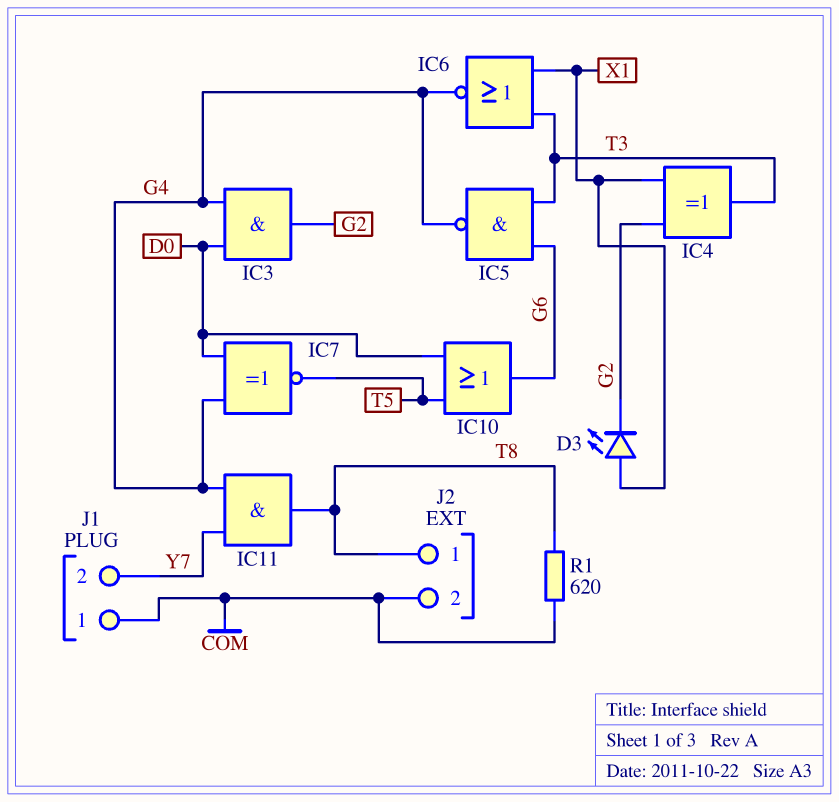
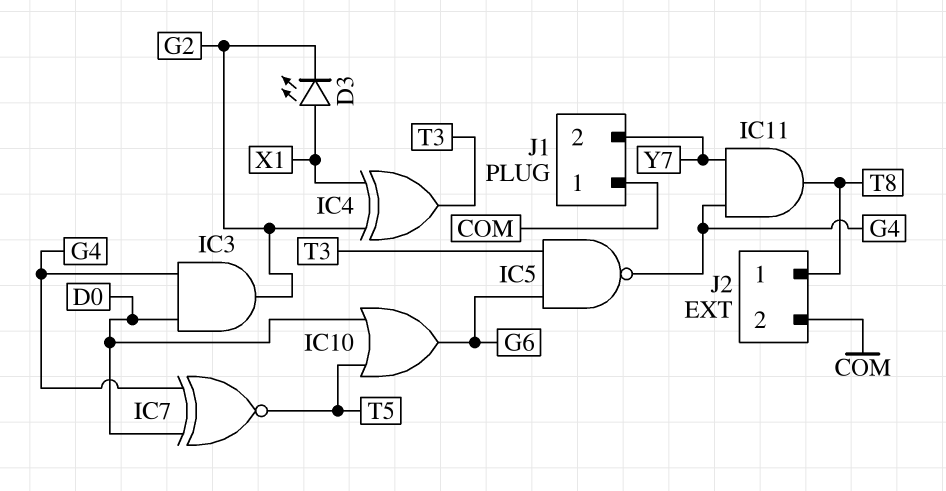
IC6: NOR (in T3, in X1, out G4) -> none
R1: 620 (COM, T8) -> none

